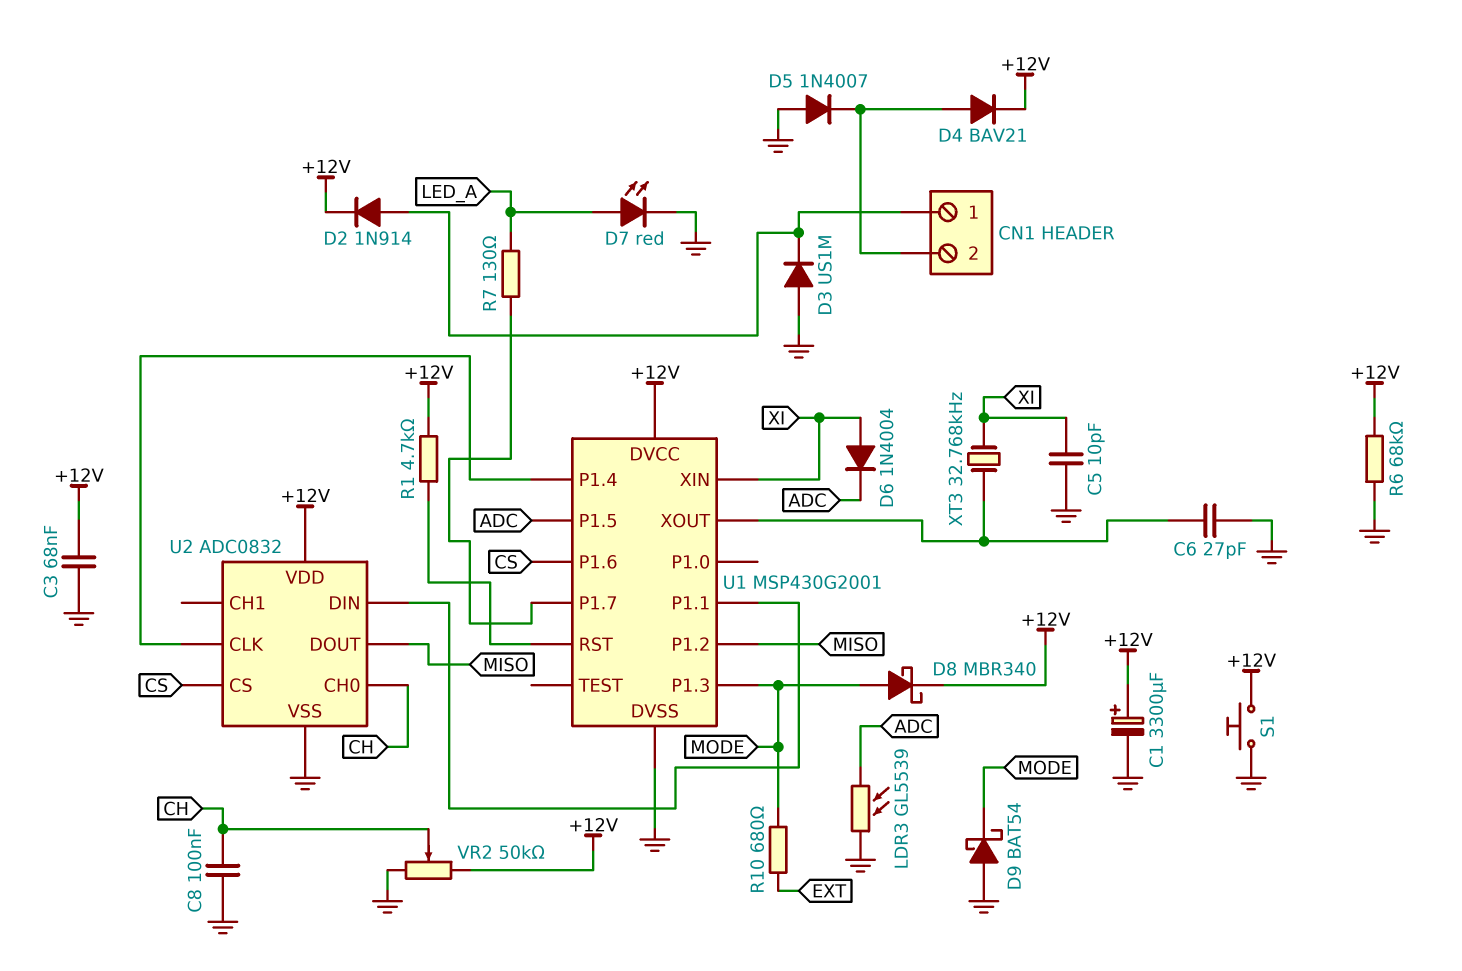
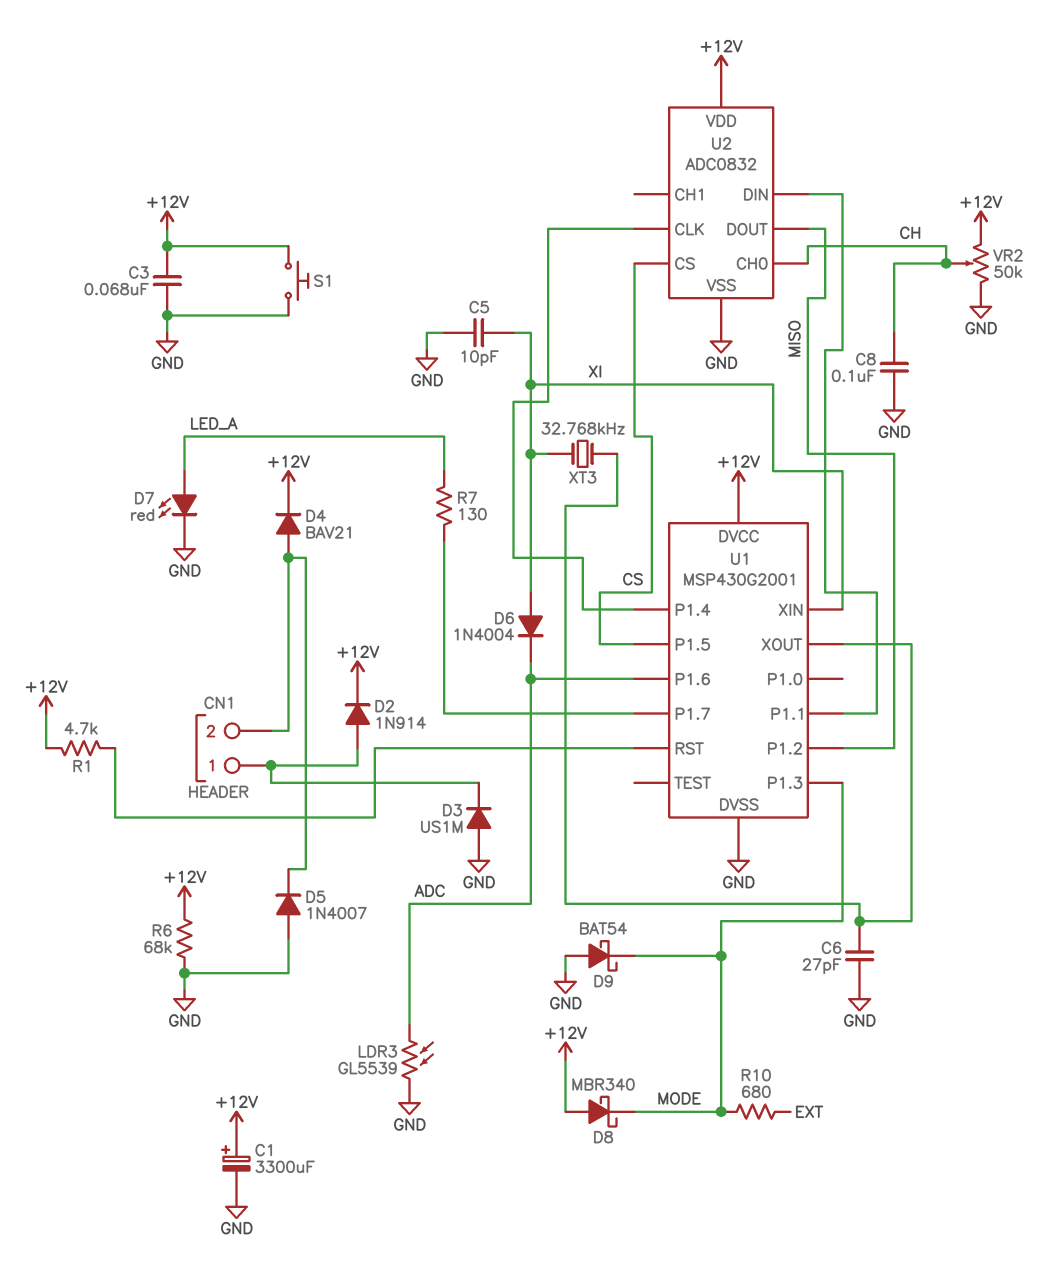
D8: schottky MBR340 (A MODE, K +12V) -> schottky MBR340 (A +12V, K MODE)
U1 pin P1.5: ADC -> CS
U1 pin P1.6: CS -> ADC

